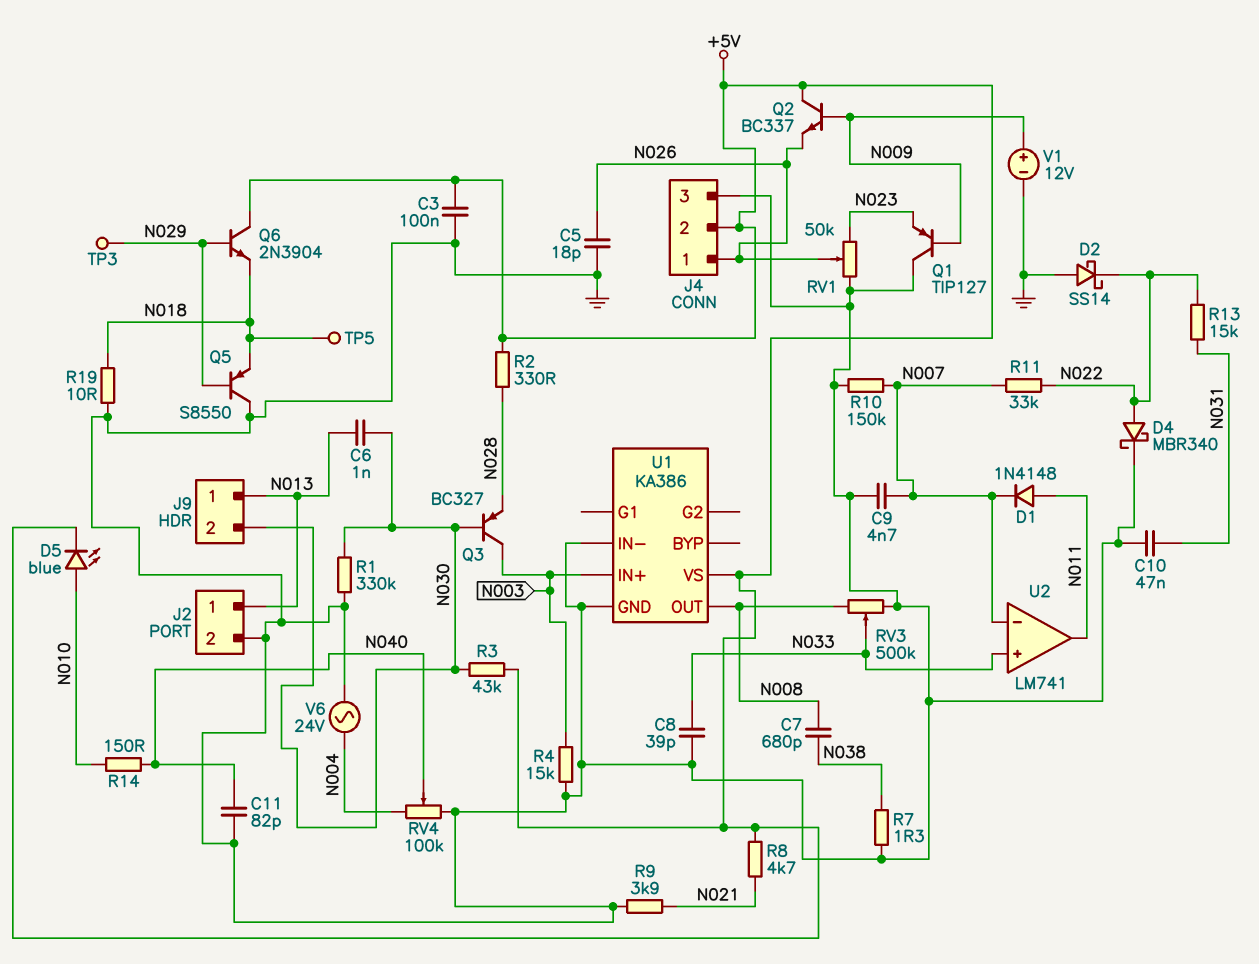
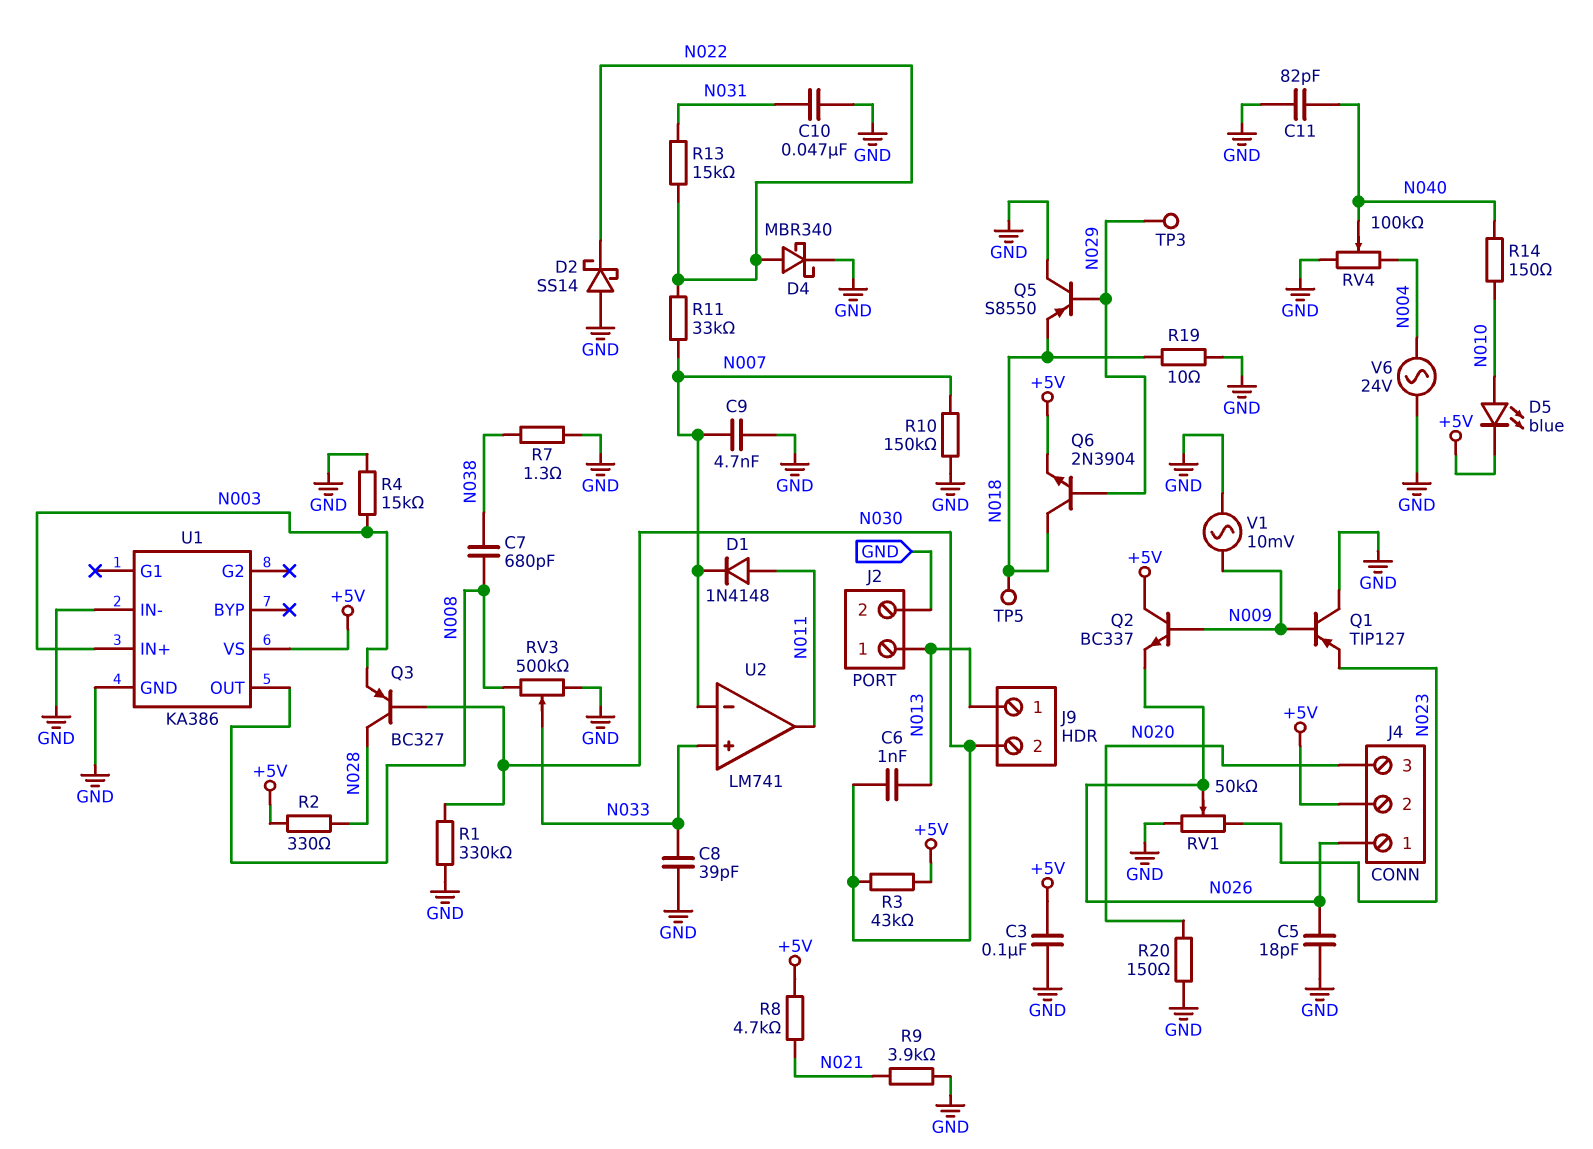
J4 pin 3: GND -> N020
Q3: PNP BC327 (B N030, C N003, E N028) -> PNP BC327 (B N030, C N028, E N003)
Q6: NPN 2N3904 (B N029, C +5V, E N018) -> NPN 2N3904 (B N029, C N018, E +5V)
R20: none -> 150 (GND, N020)
V1: 12V (plus N009, minus GND) -> AC 10mV (GND, N009)

